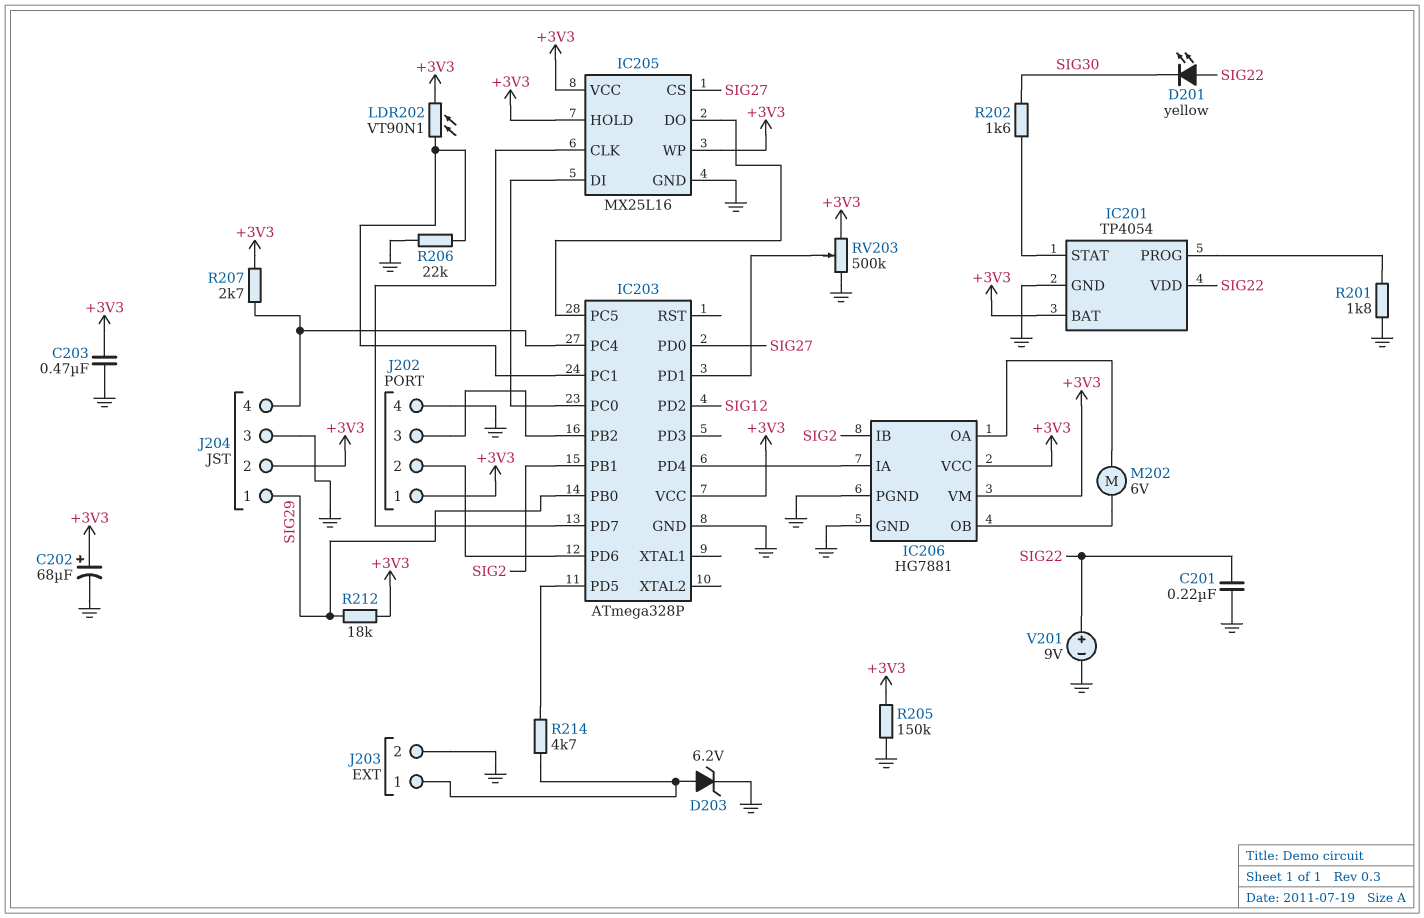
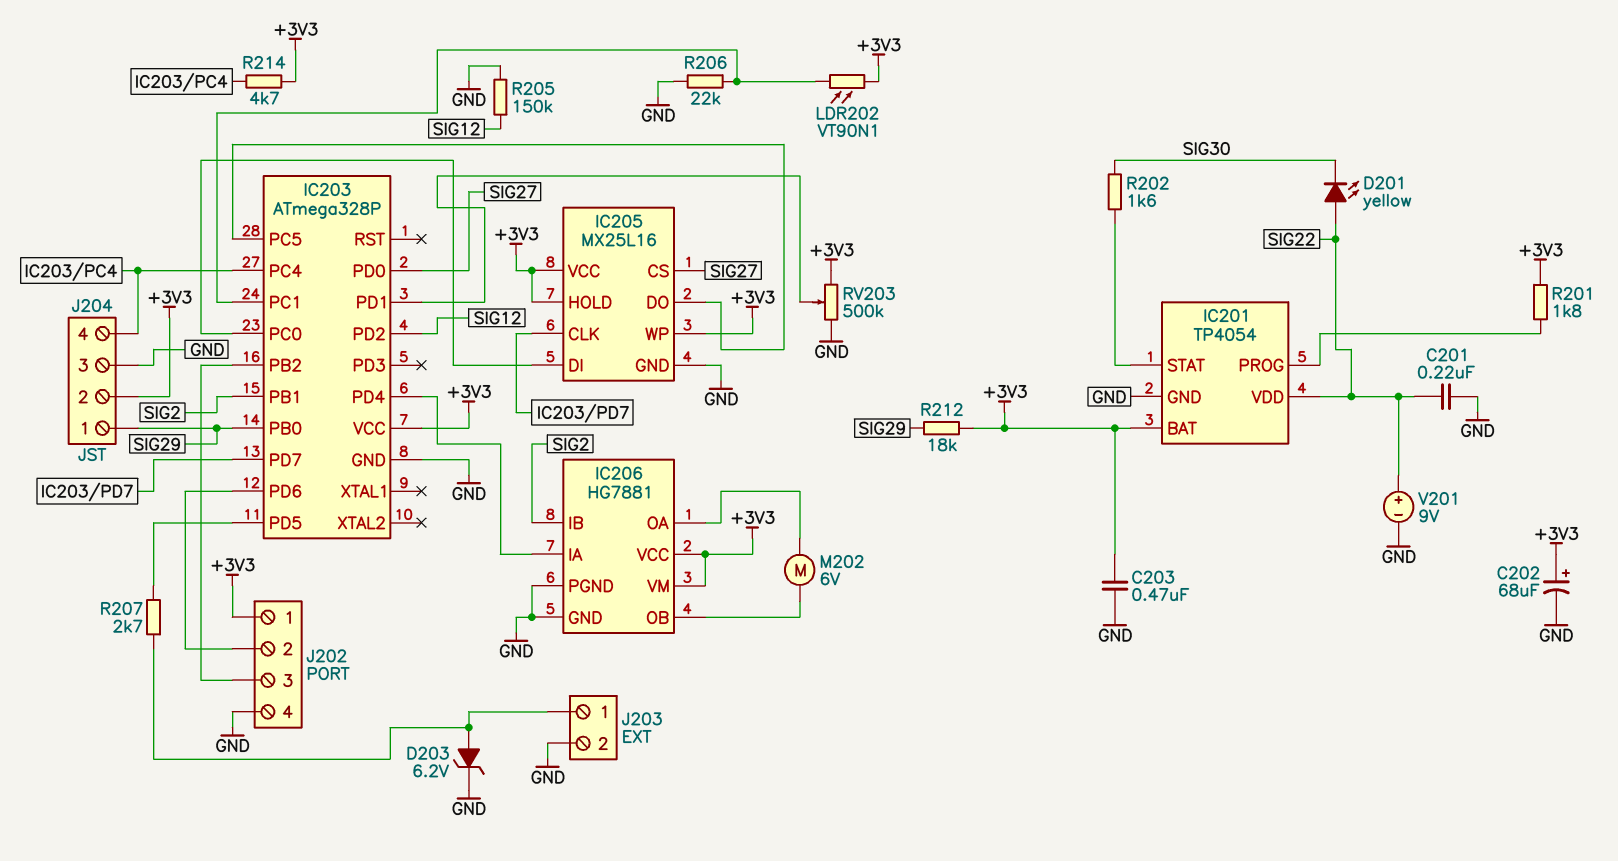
R201: 1.8k (GND, IC201/PROG) -> 1.8k (+3V3, IC201/PROG)
R205: 150k (+3V3, GND) -> 150k (GND, SIG12)
R207: 2.7k (+3V3, IC203/PC4) -> 2.7k (IC203/PD5, J203/1)
R214: 4.7k (IC203/PD5, J203/1) -> 4.7k (+3V3, IC203/PC4)

